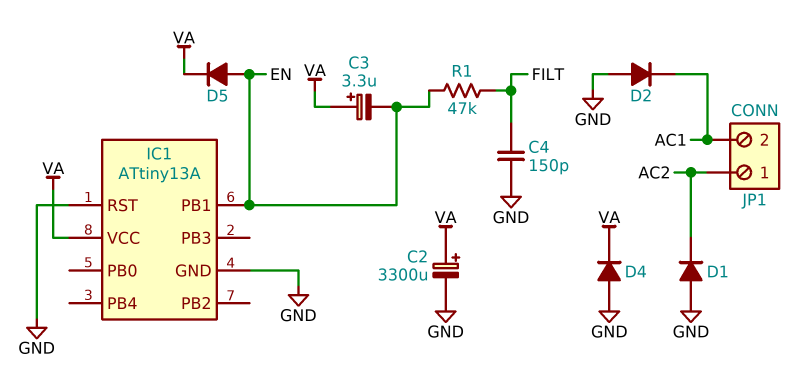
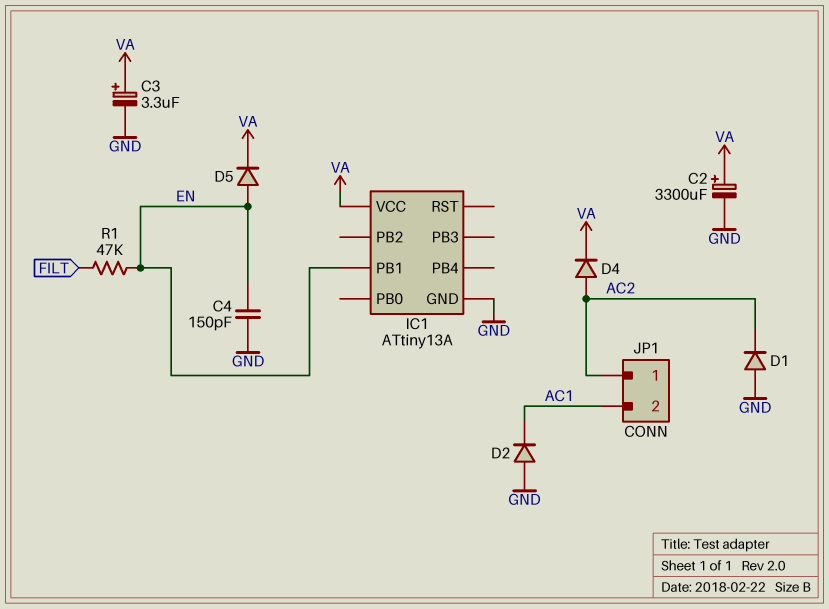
C3: 3.3uF (plus VA, minus EN) -> 3.3uF (plus VA, minus GND)
C4: 150pF (FILT, GND) -> 150pF (EN, GND)
D4: diode (A GND, K VA) -> diode (A AC2, K VA)
IC1 pin RST: GND -> none

